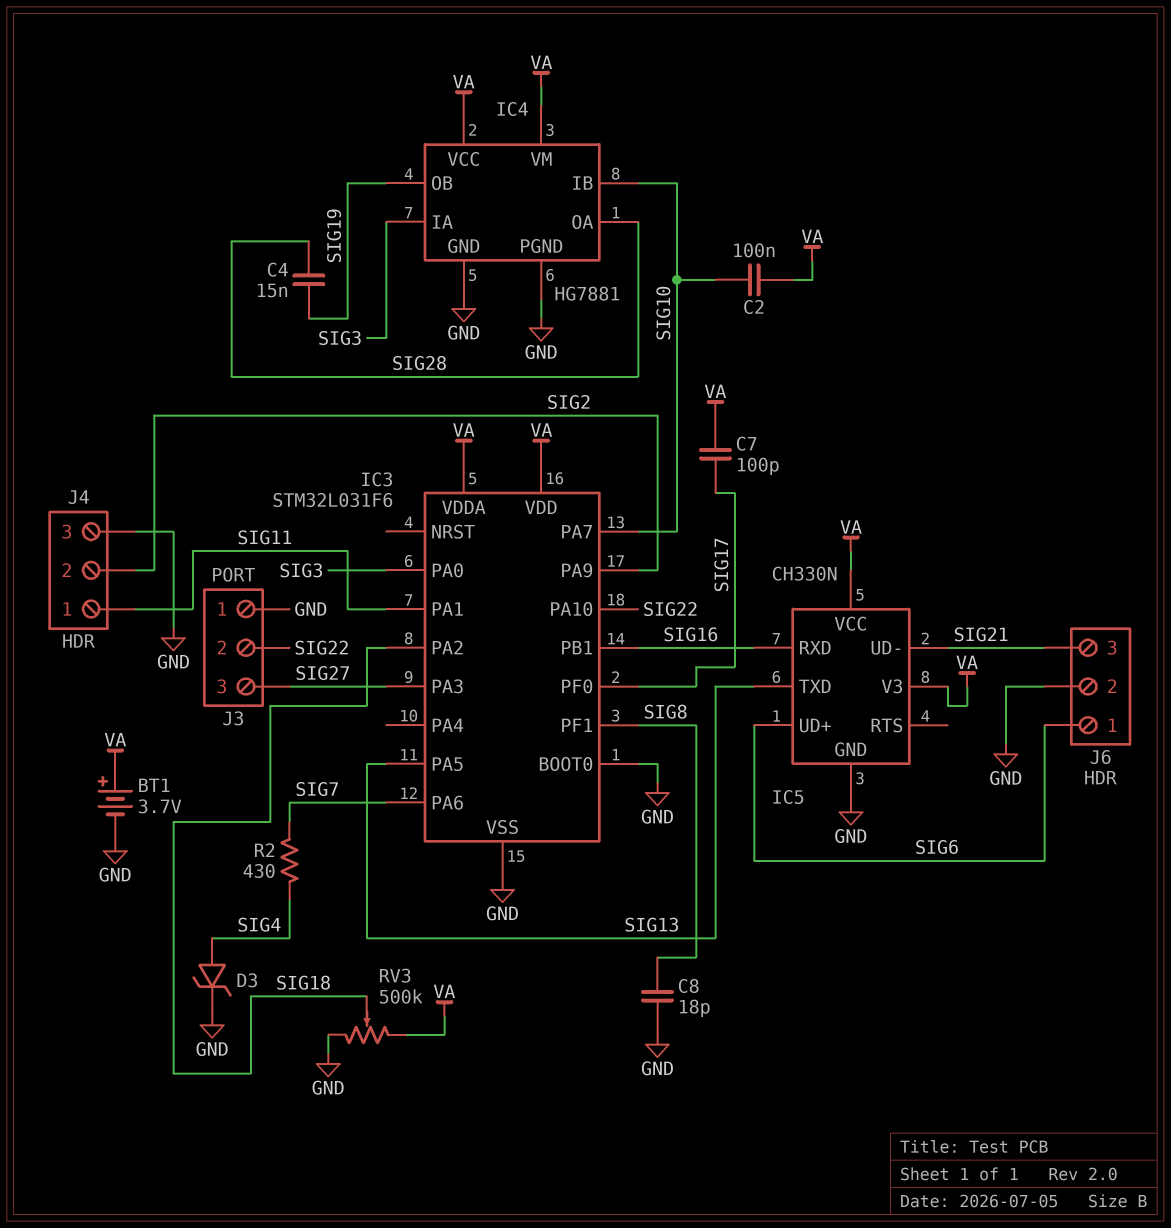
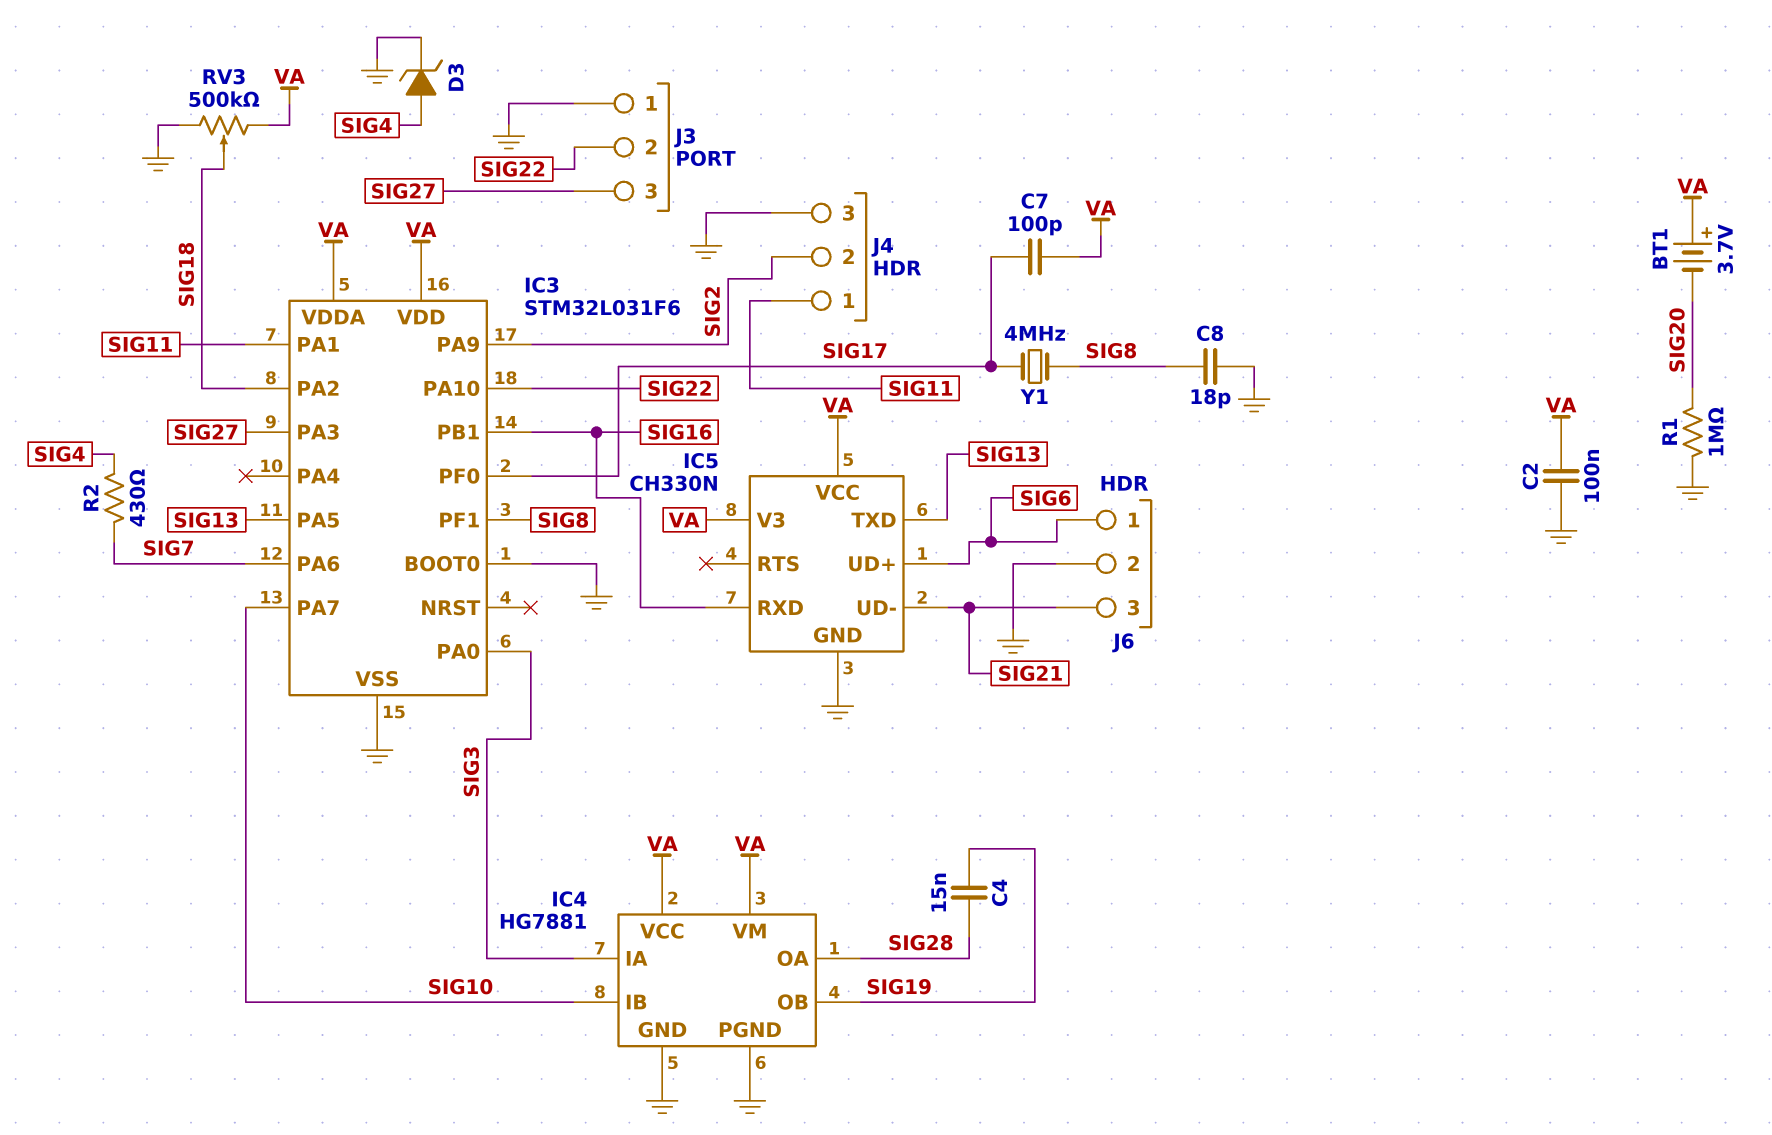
BT1: 3.7V (plus VA, minus GND) -> 3.7V (plus VA, minus SIG20)
C2: 100nF (SIG10, VA) -> 100nF (GND, VA)
R1: none -> 1M (GND, SIG20)
Y1: none -> 4MHz (SIG8, SIG17)

